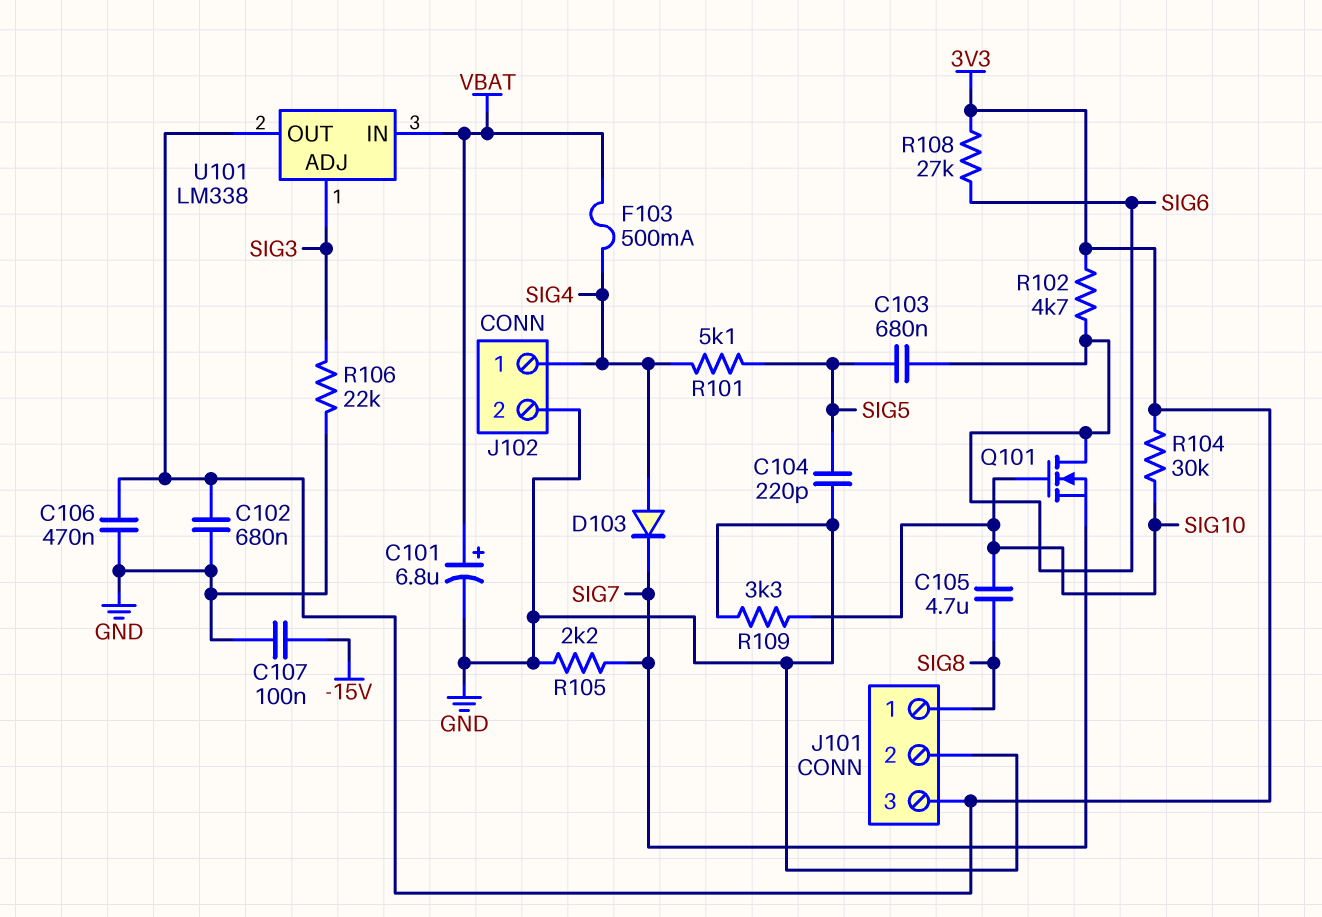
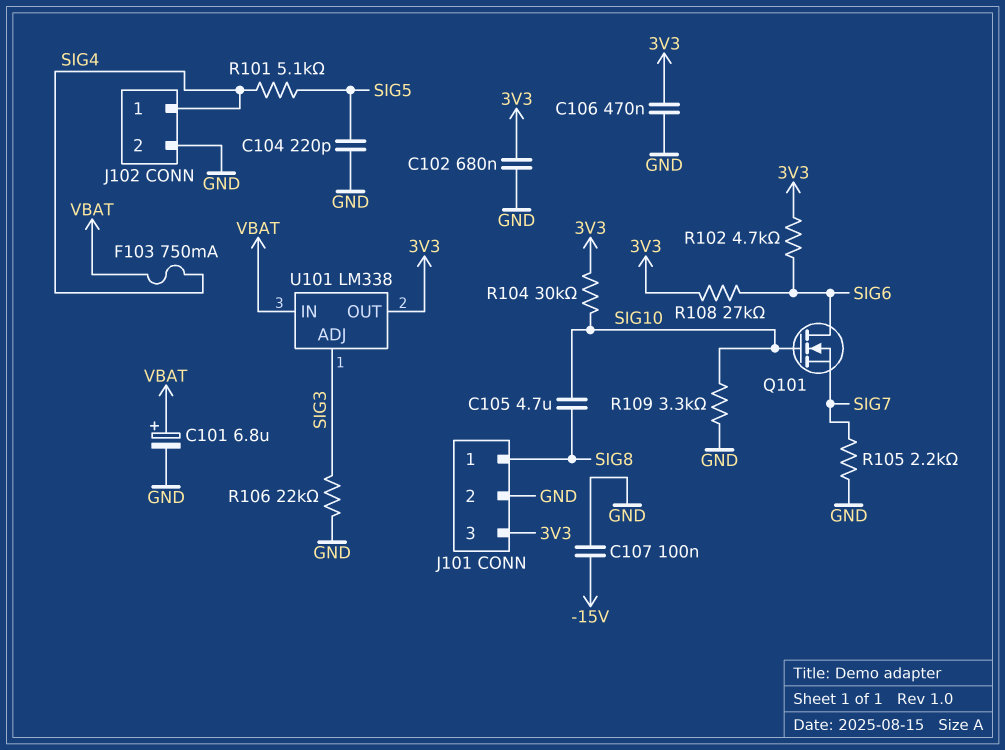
C103: 680nF (SIG5, SIG6) -> none
D103: diode (A SIG4, K SIG7) -> none
F103: 500mA (SIG4, VBAT) -> 750mA (SIG4, VBAT)

